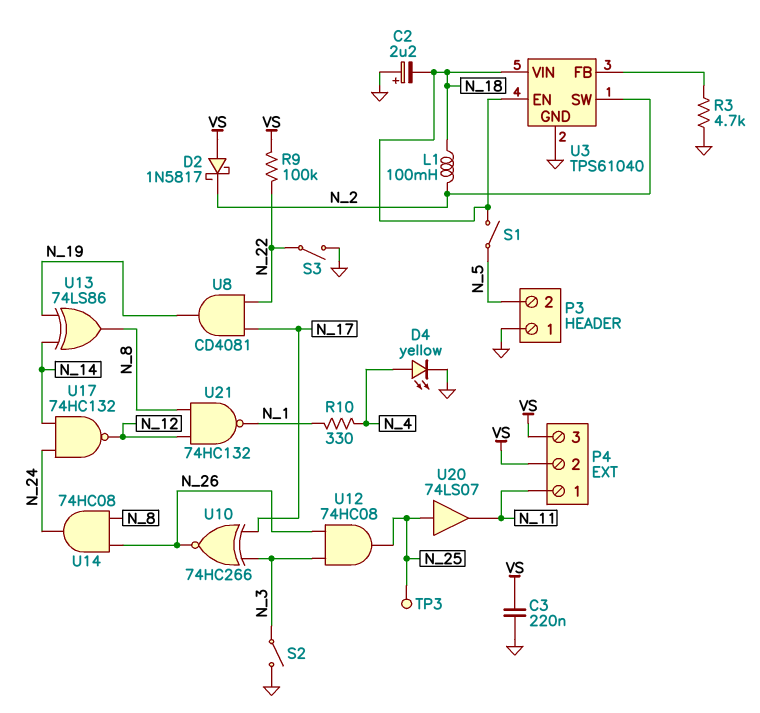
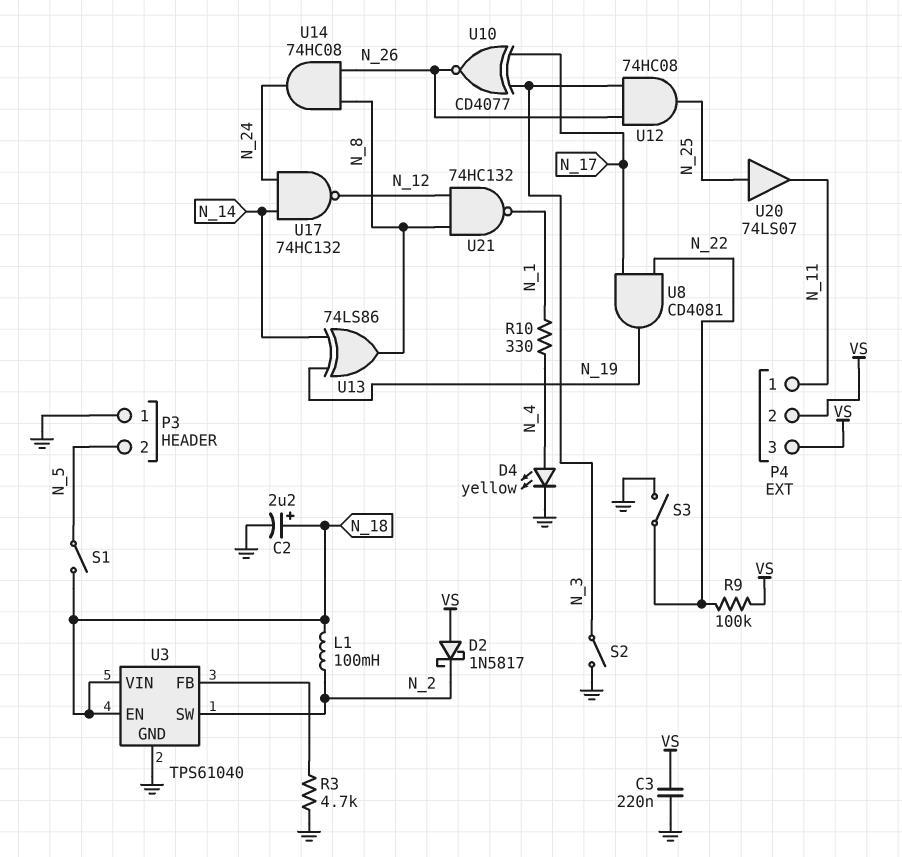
C2: 2.2uF (plus GND, minus N_18) -> 2.2uF (plus N_18, minus GND)
TP3: test point (N_25) -> none
U10: XNOR 74HC266 (in N_3, in N_17, out N_26) -> XNOR CD4077 (in N_3, in N_17, out N_26)

